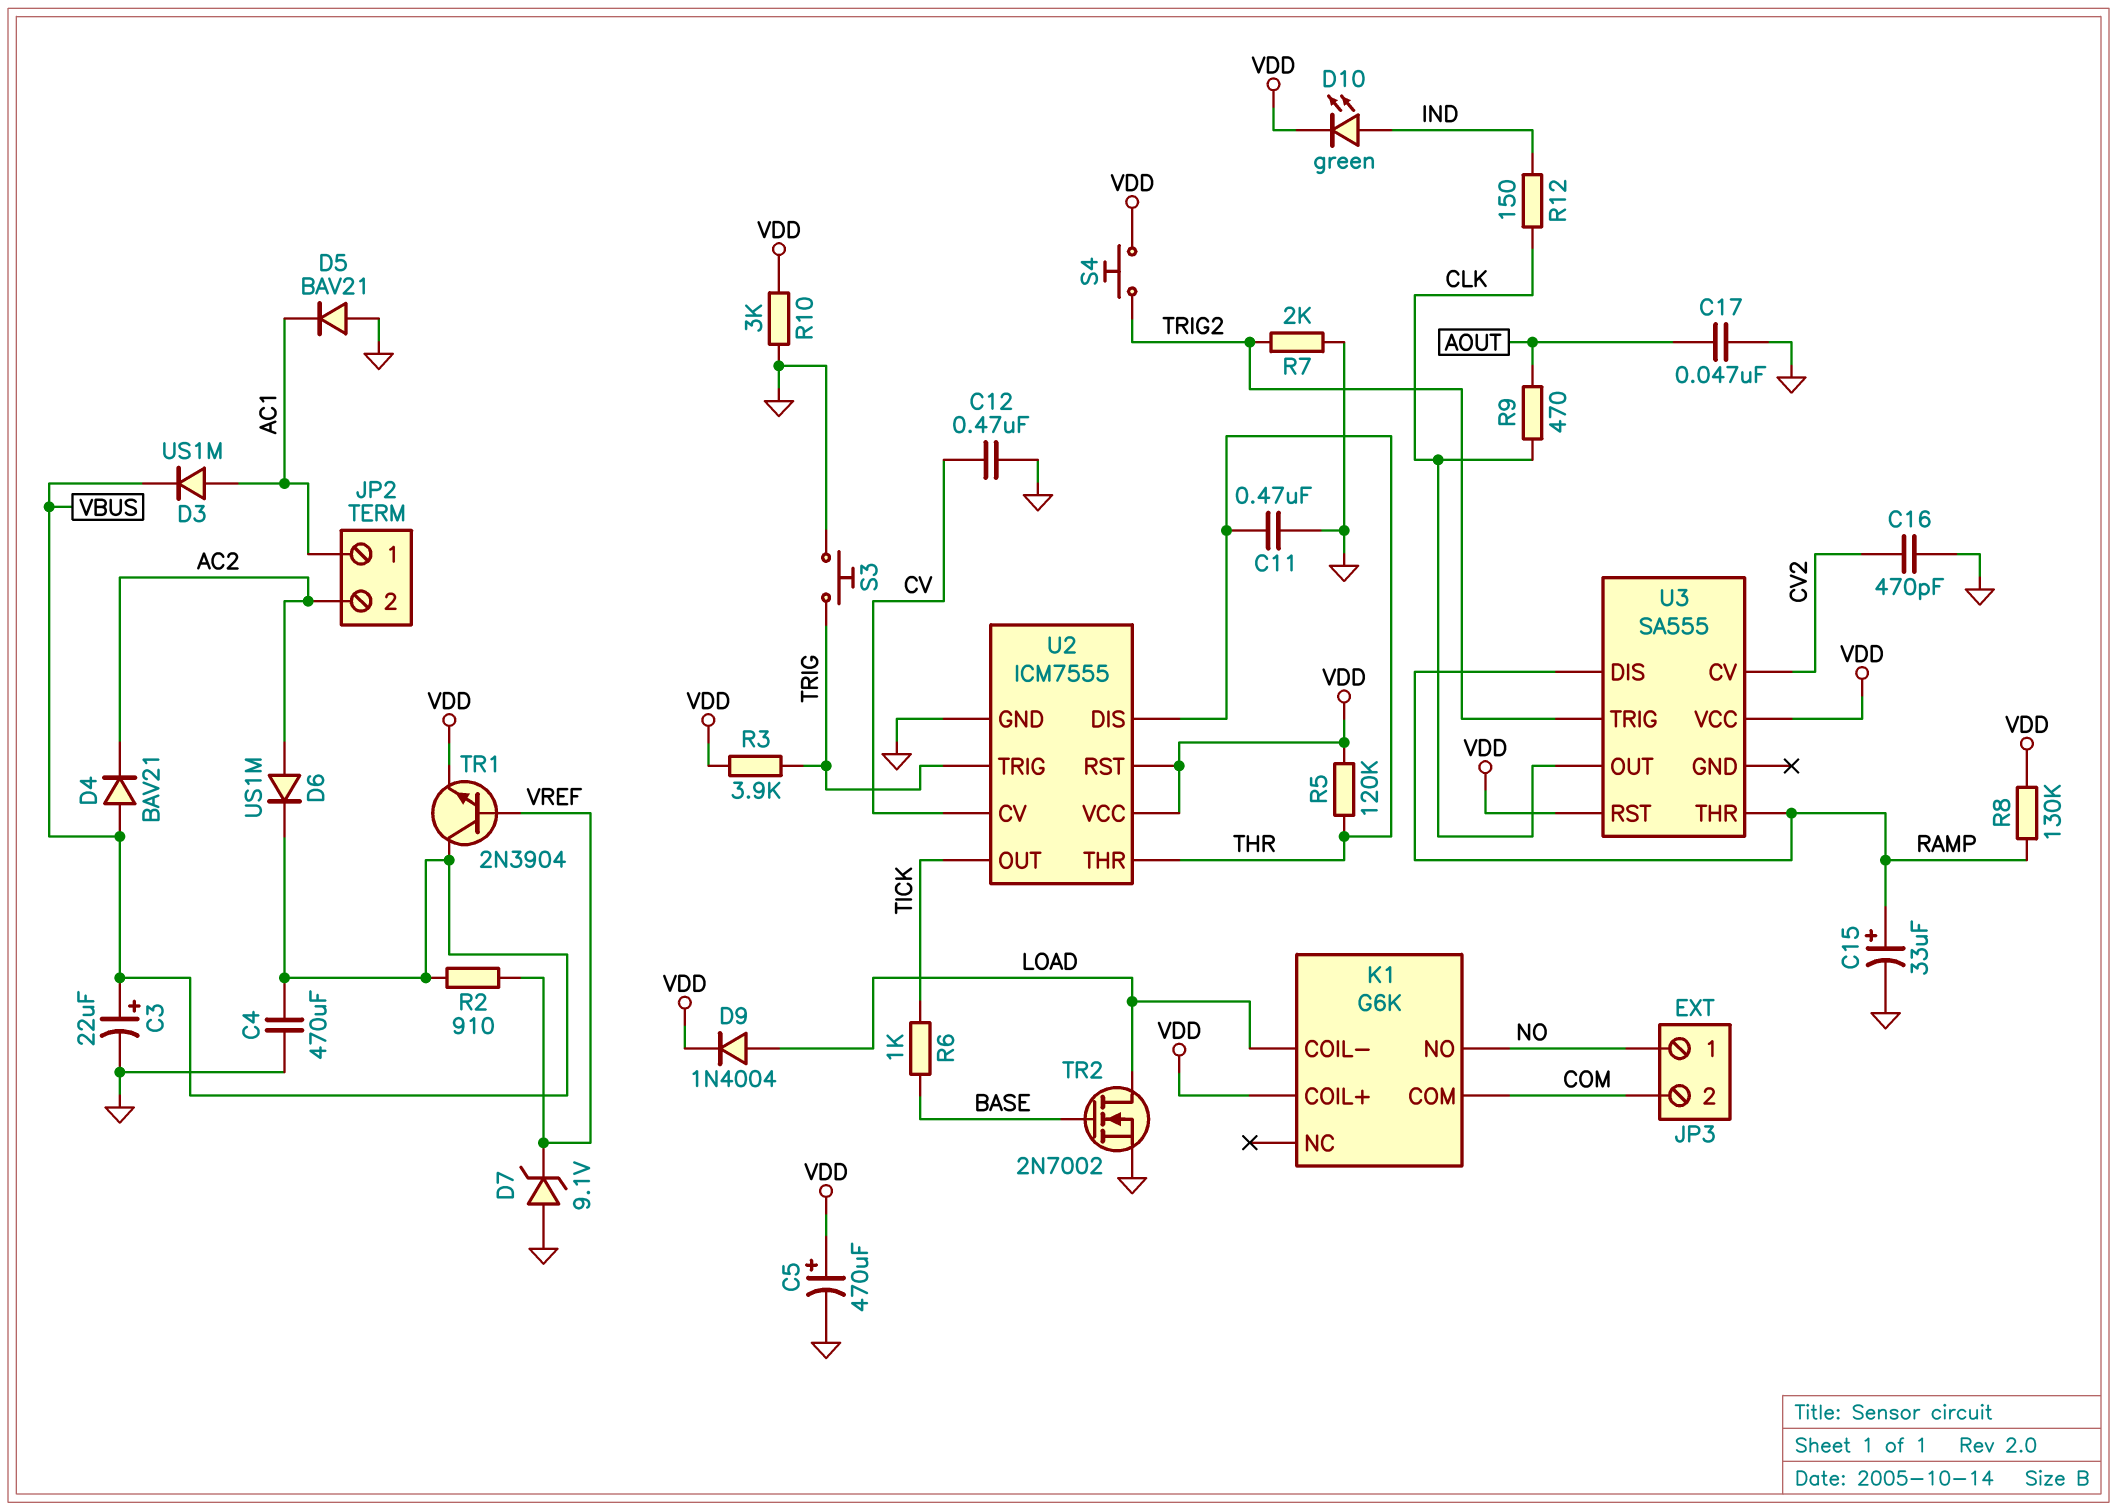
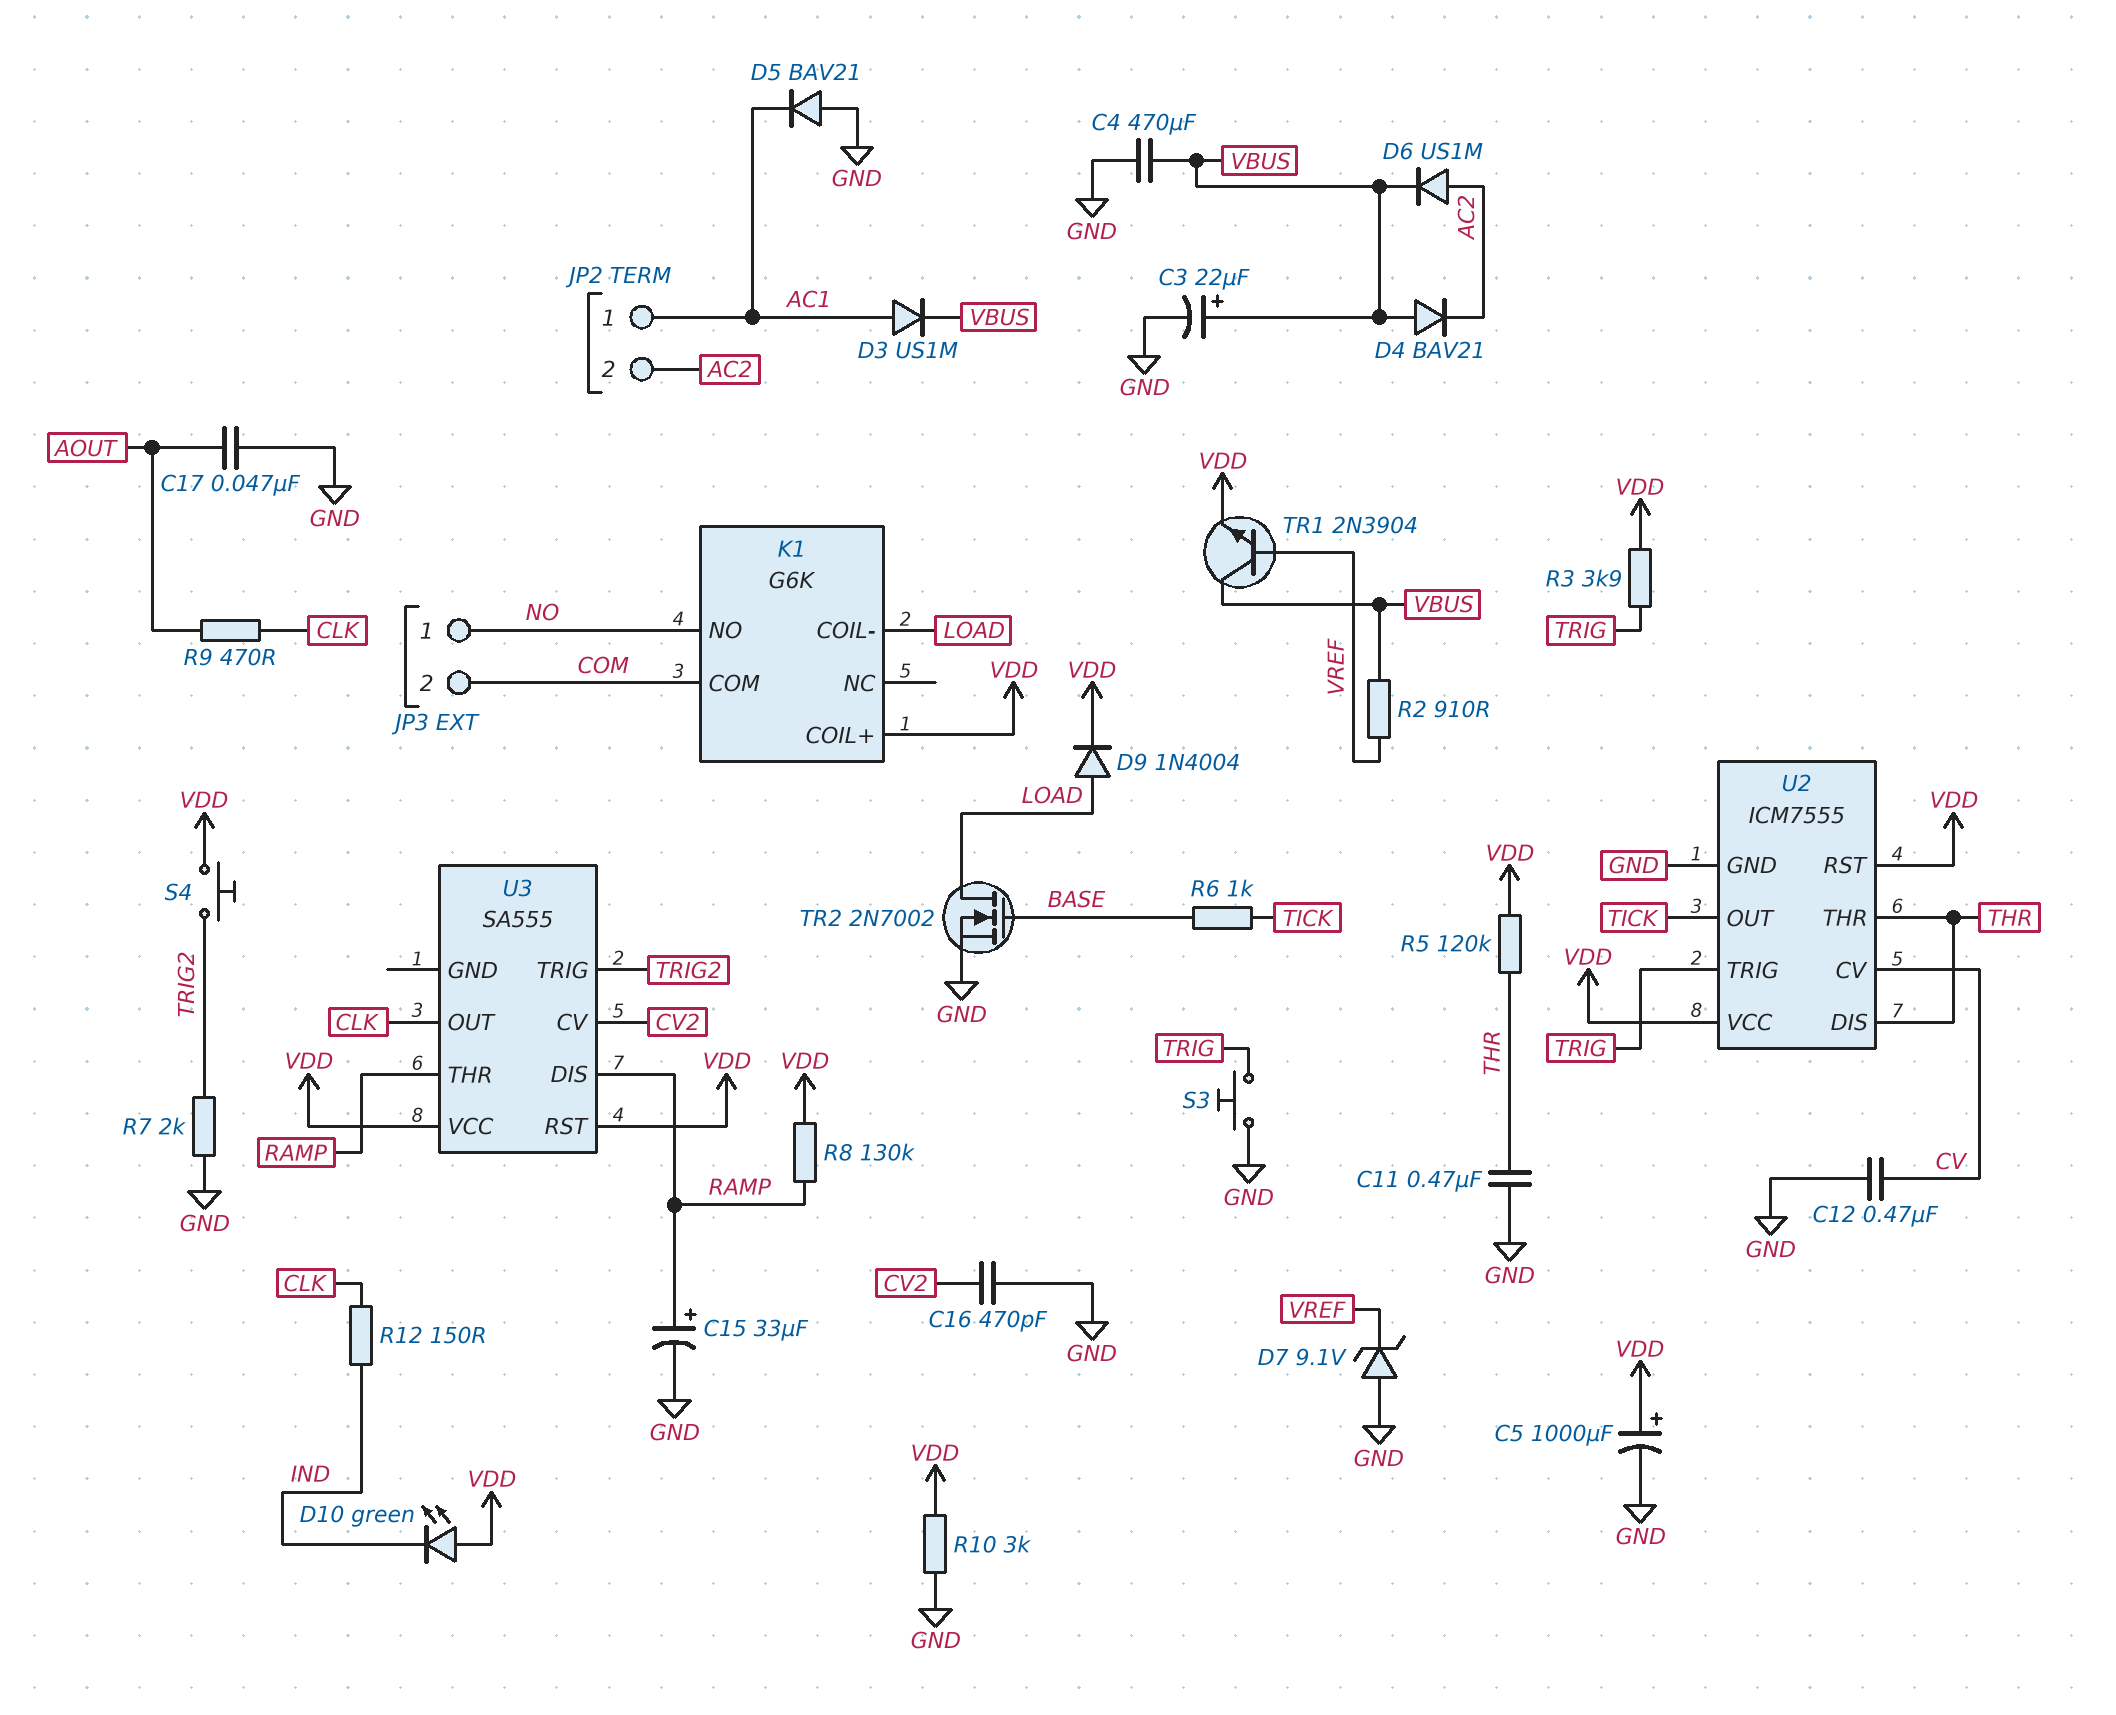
C5: 470uF (plus VDD, minus GND) -> 1000uF (plus VDD, minus GND)
D10: LED green (A IND, K VDD) -> LED green (A VDD, K IND)

